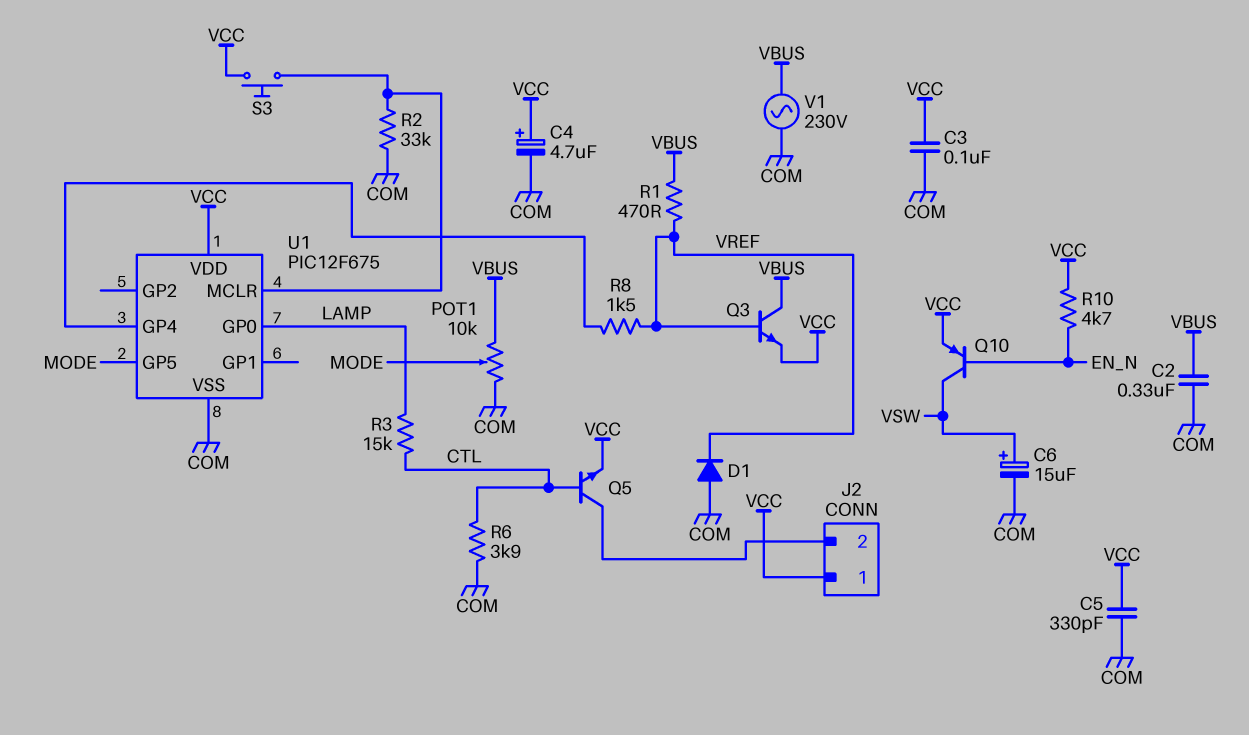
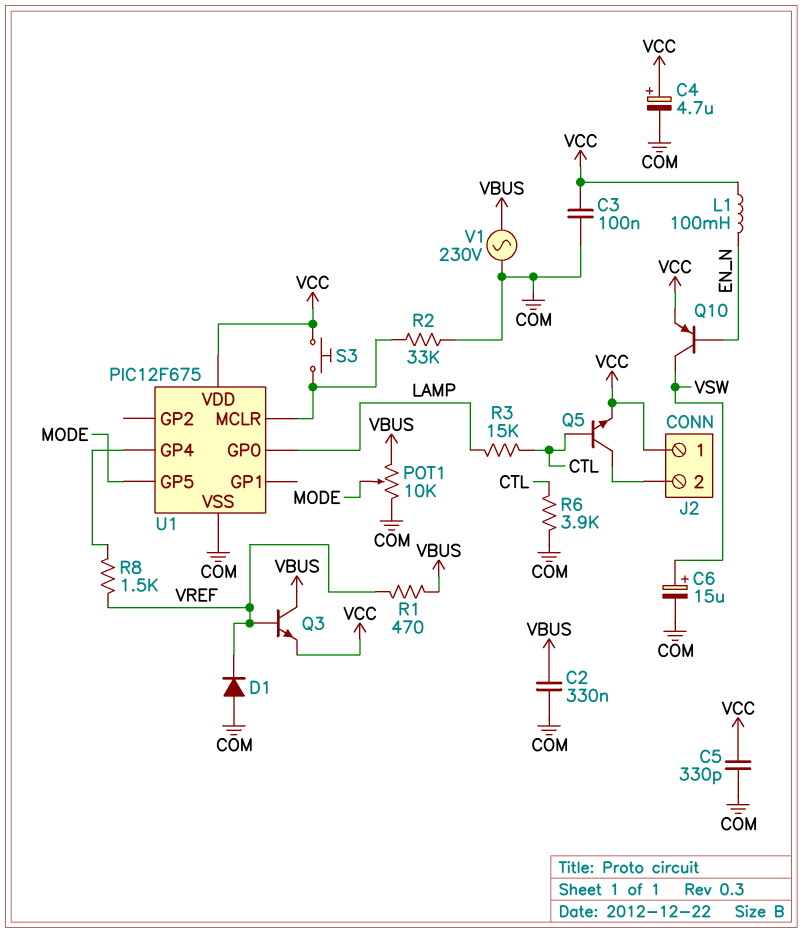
L1: none -> 100mH (EN_N, VCC)
R10: 4.7k (EN_N, VCC) -> none

